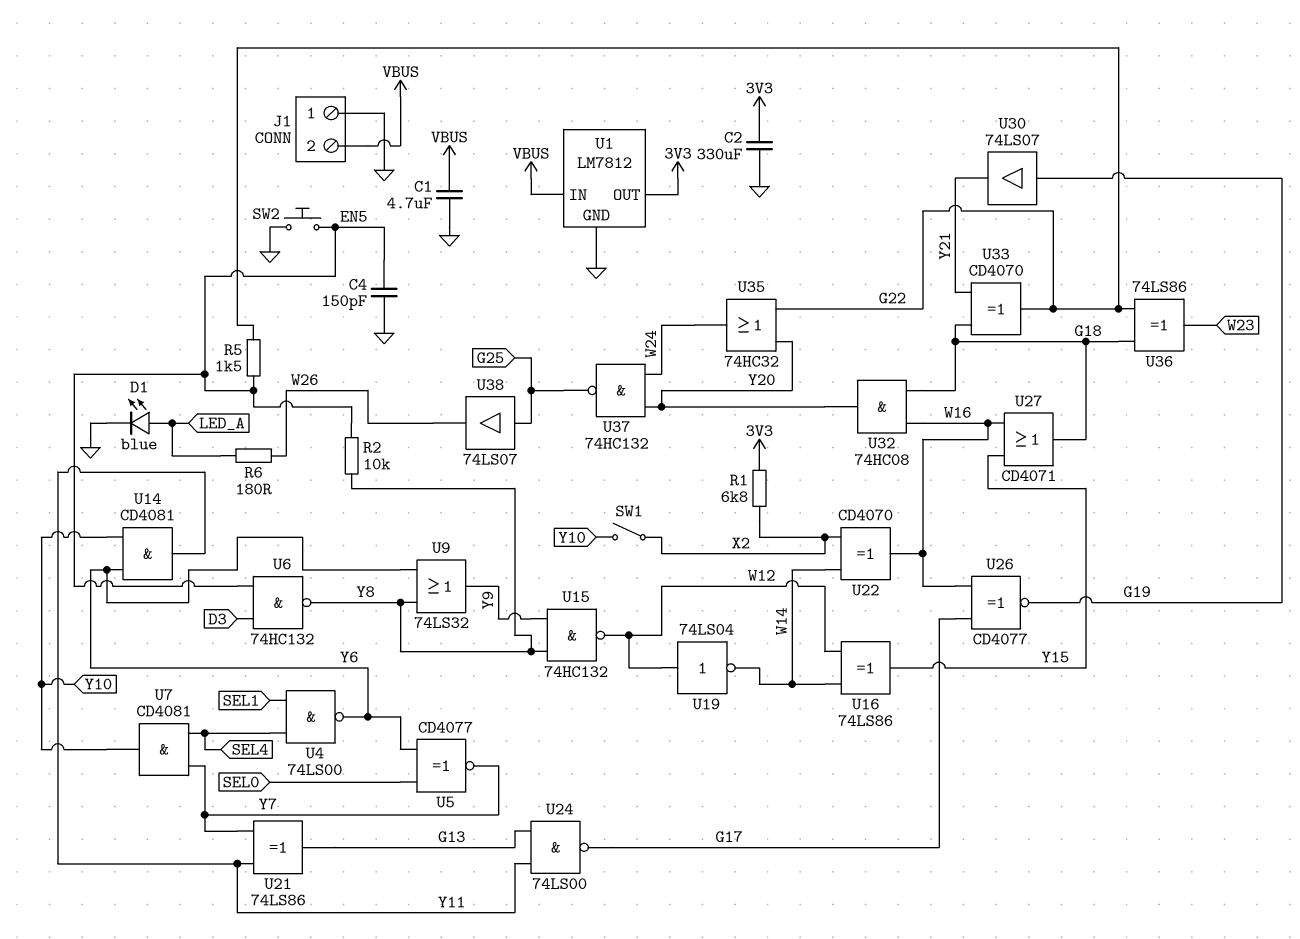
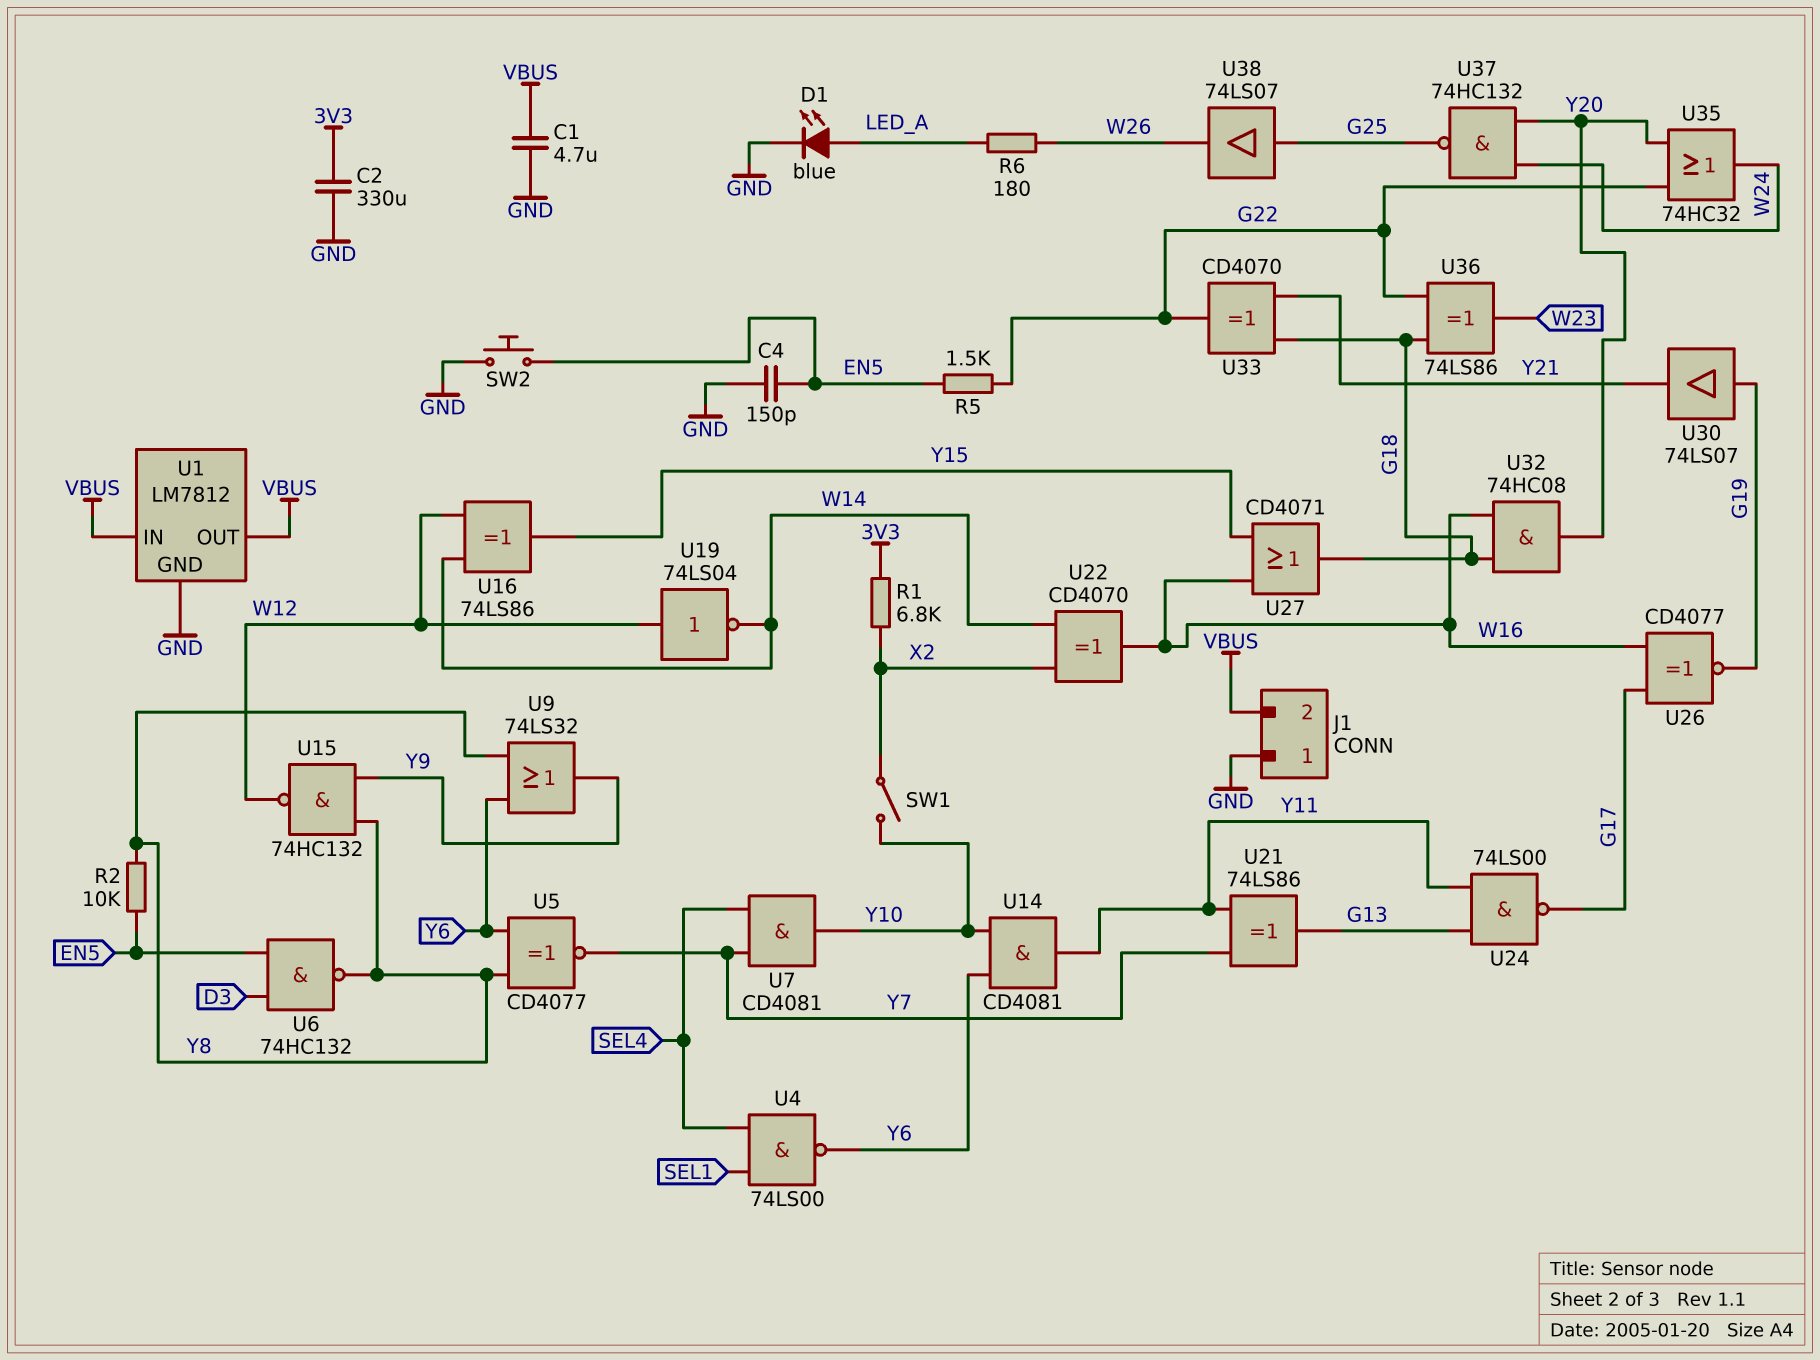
U1 pin OUT: 3V3 -> VBUS
U5: XNOR CD4077 (in SEL0, in Y6, out Y7) -> XNOR CD4077 (in Y6, in Y8, out Y7)

